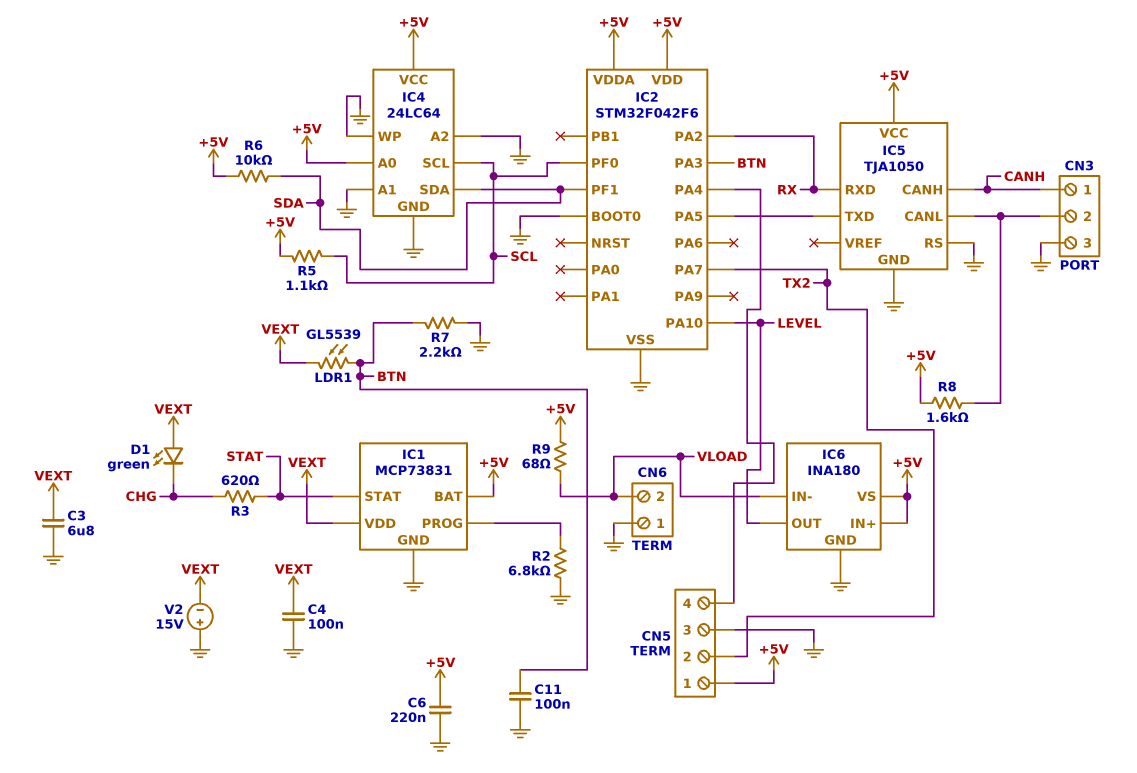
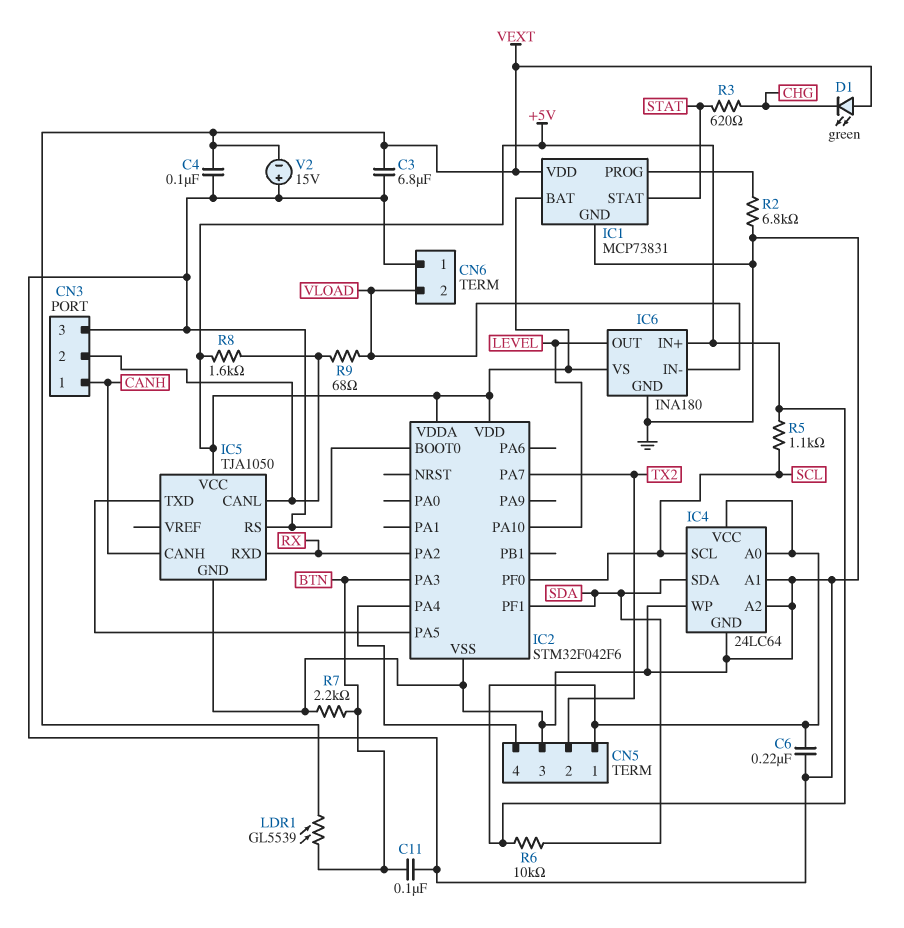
R9: 68 (+5V, VLOAD) -> 68 (CN3/2, VLOAD)

